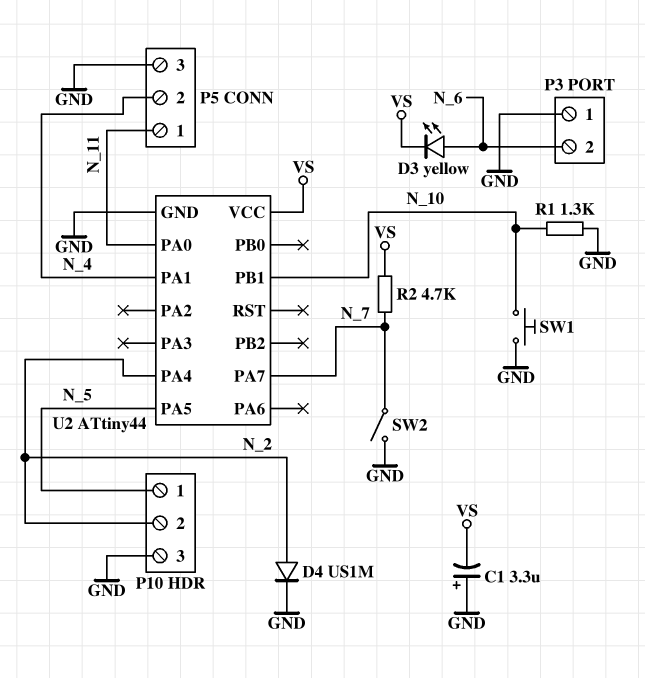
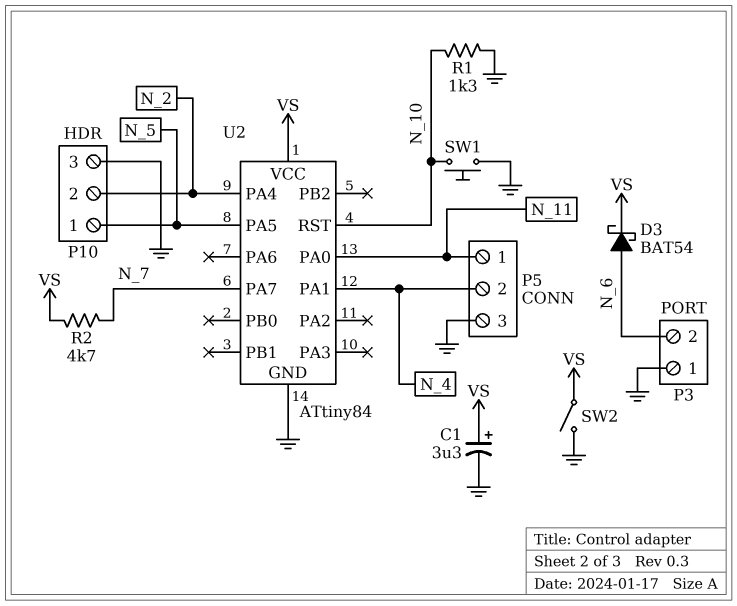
C1: 3.3uF (plus GND, minus VS) -> 3.3uF (plus VS, minus GND)
D3: LED yellow (A N_6, K VS) -> schottky BAT54 (A N_6, K VS)
D4: diode US1M (A N_2, K GND) -> none
SW2: switch (GND, N_7) -> switch (GND, VS)
U2: ATtiny44 -> ATtiny84
U2 pin PB1: N_10 -> none
U2 pin RST: none -> N_10

